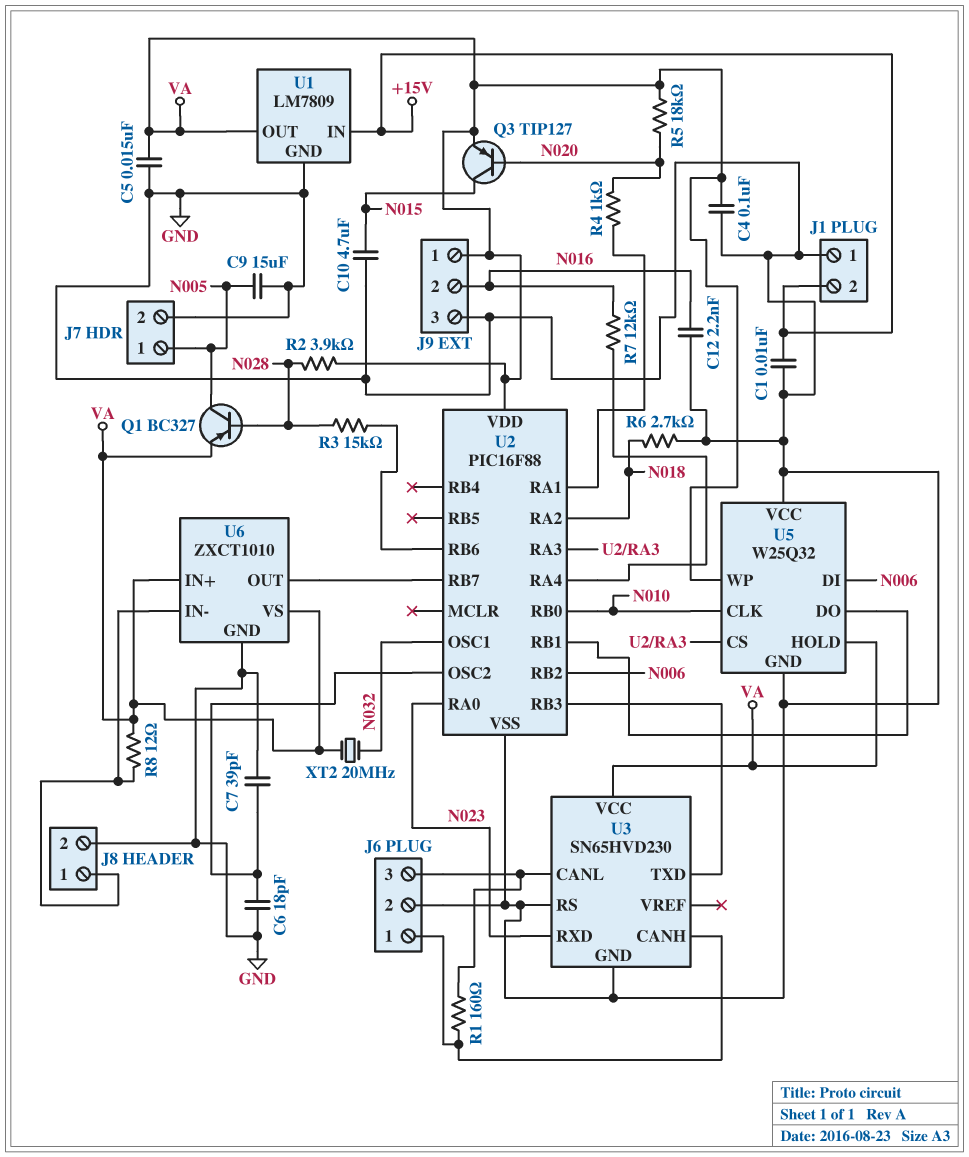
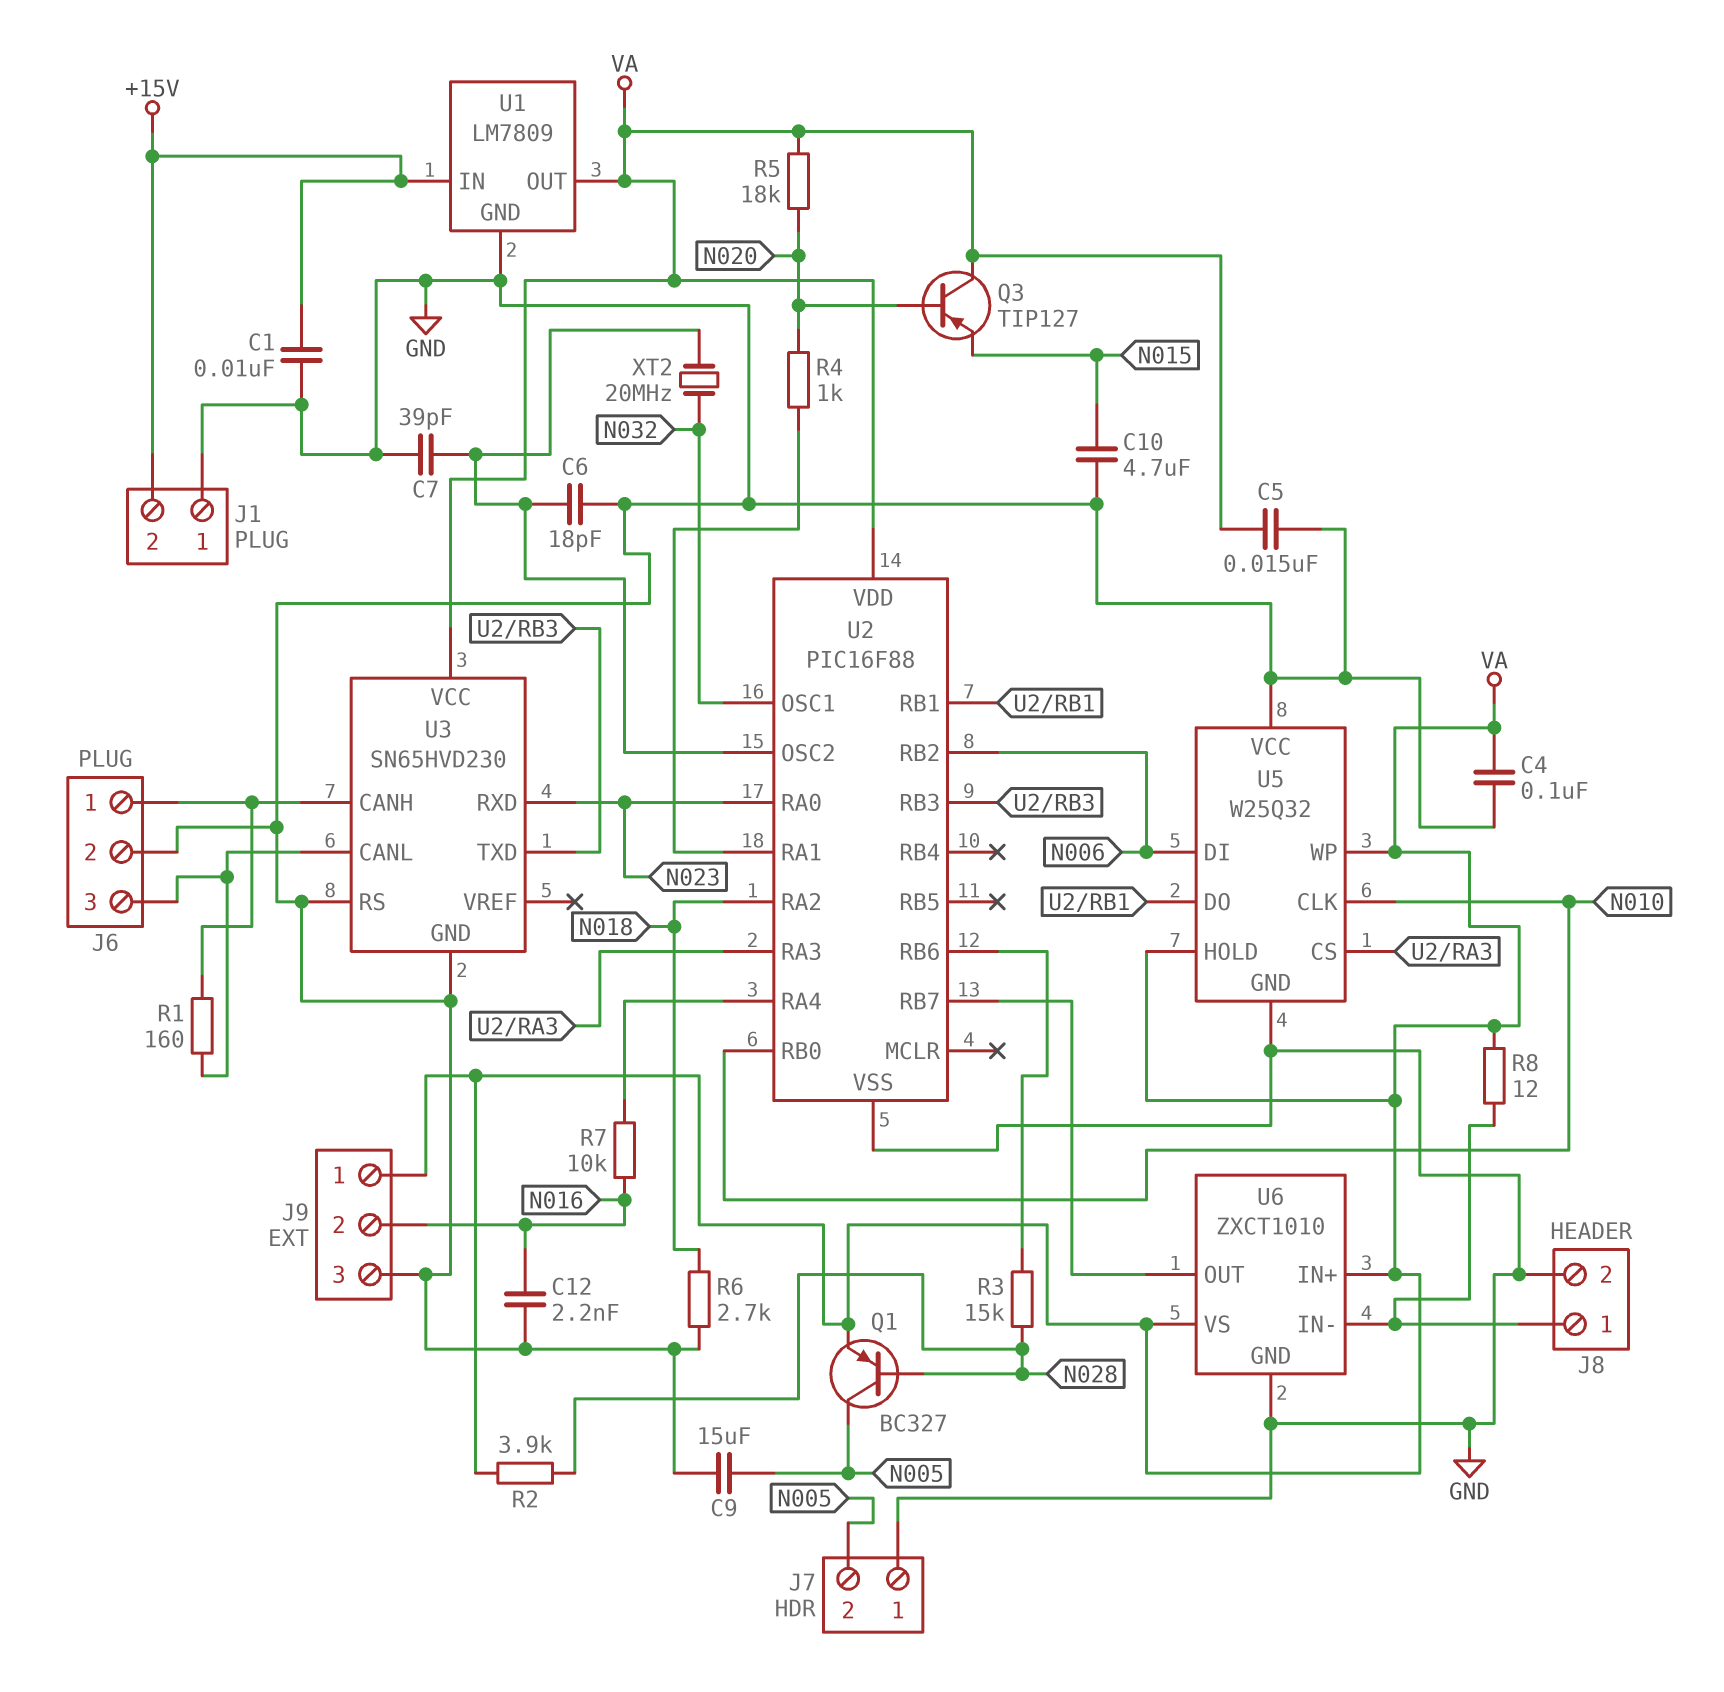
J7 pin 1: N005 -> GND
J7 pin 2: GND -> N005
Q3: PNP TIP127 (B N020, C N015, E VA) -> PNP TIP127 (B N020, C VA, E N015)
R7: 12k (N016, U2/RA4) -> 10k (N016, U2/RA4)
XT2: 20MHz (N032, VA) -> 20MHz (N032, U2/OSC2)

